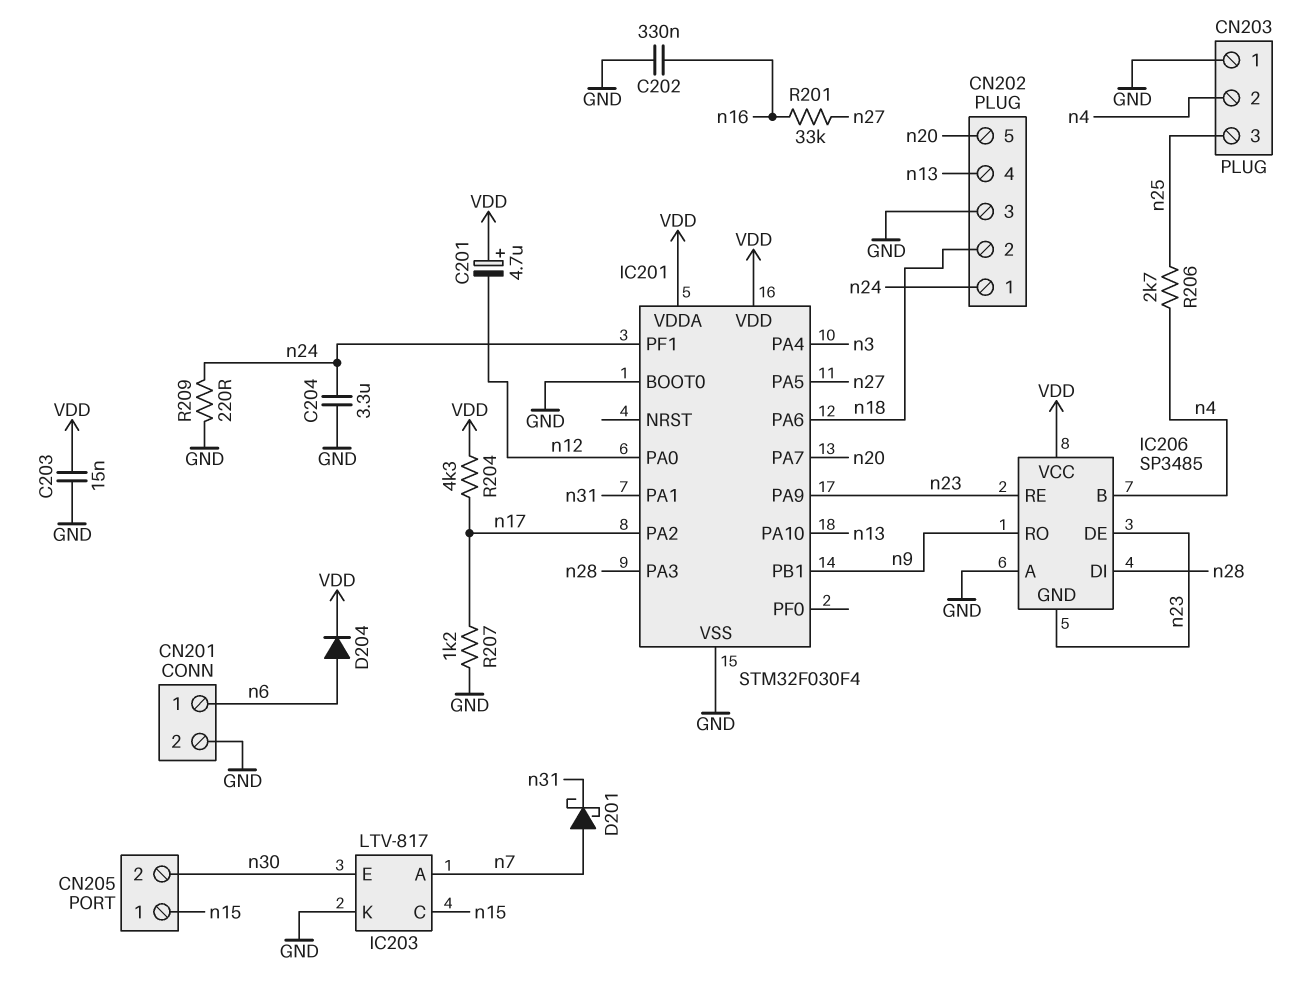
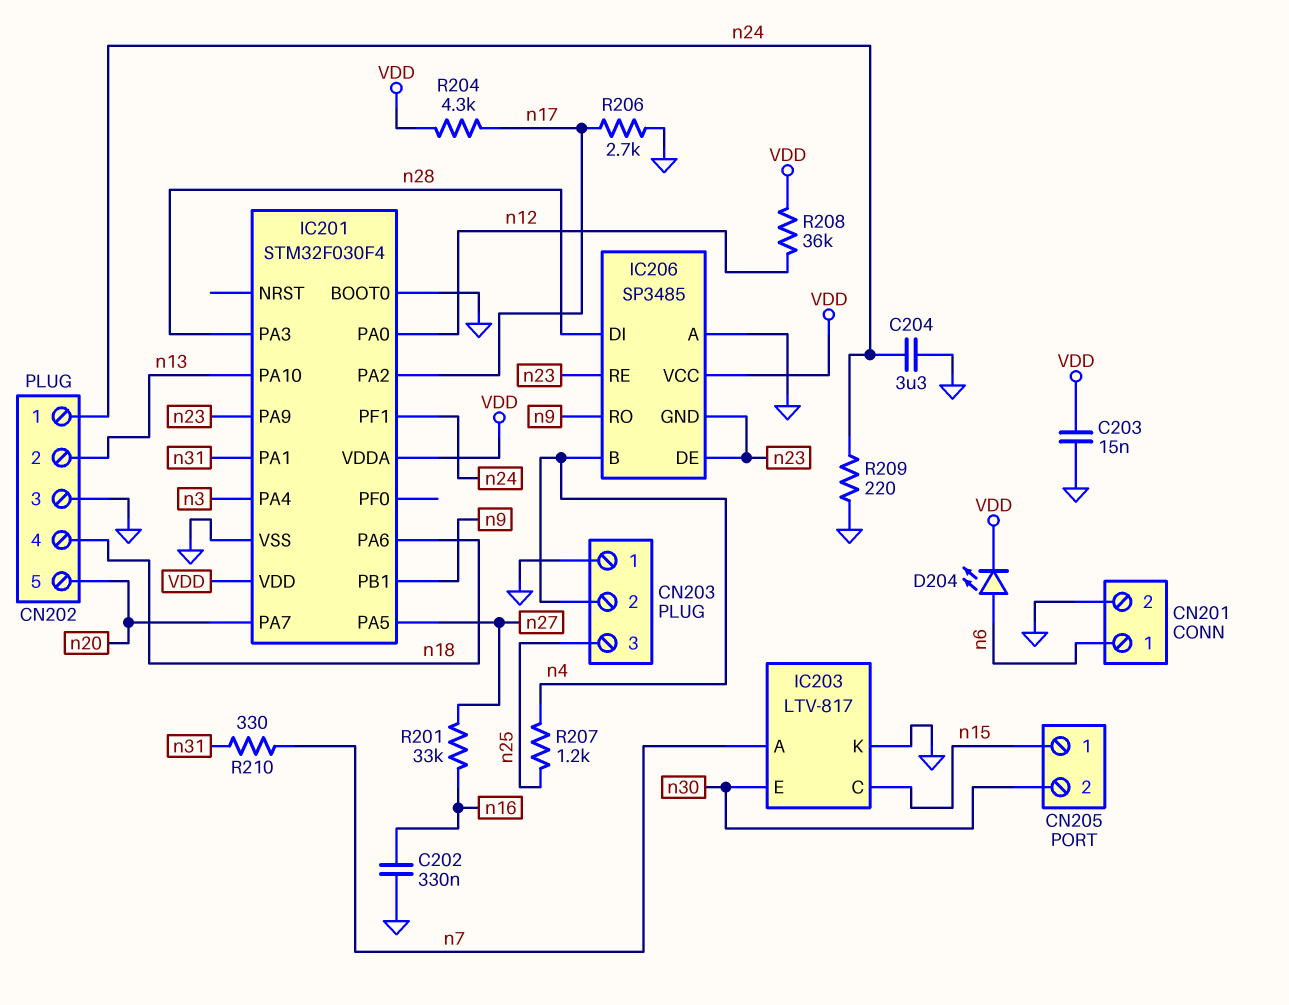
C201: 4.7uF (plus VDD, minus n12) -> none
CN202 pin 2: n18 -> n13
CN202 pin 4: n13 -> n18
D201: schottky (A n7, K n31) -> none
D204: diode (A n6, K VDD) -> LED (A n6, K VDD)
R206: 2.7k (n4, n25) -> 2.7k (GND, n17)
R207: 1.2k (GND, n17) -> 1.2k (n4, n25)
R208: none -> 36k (VDD, n12)
R210: none -> 330 (n7, n31)

